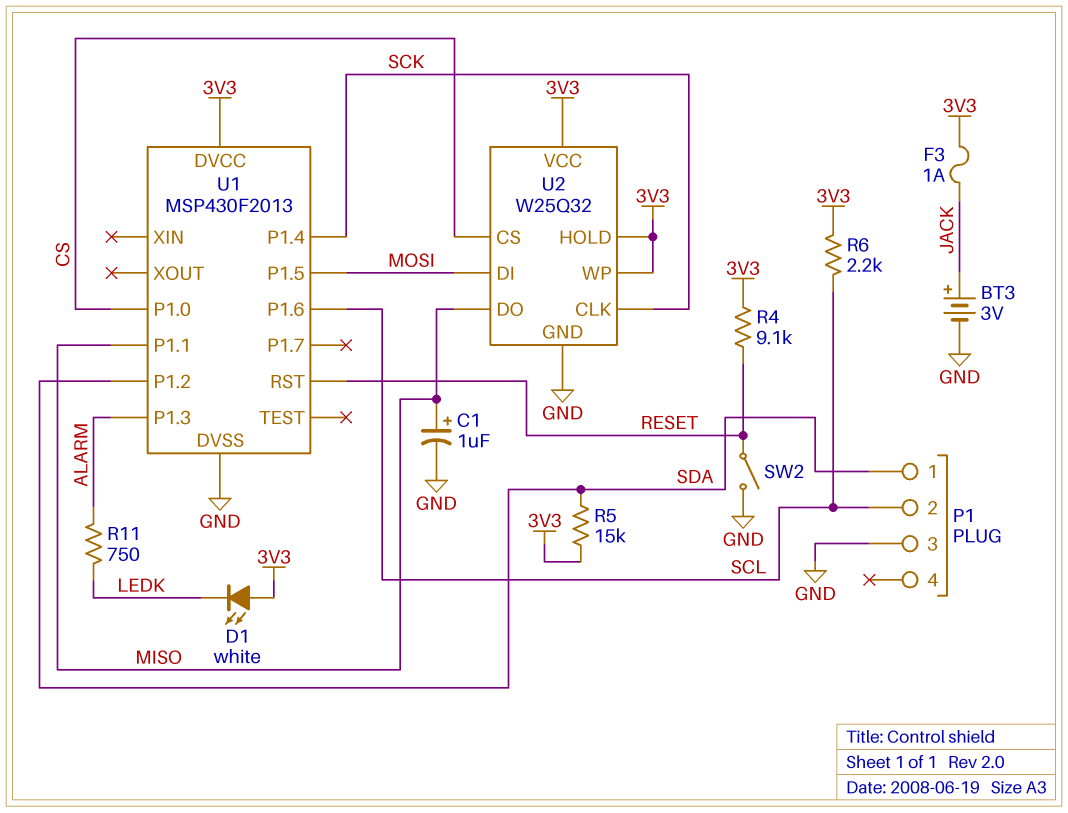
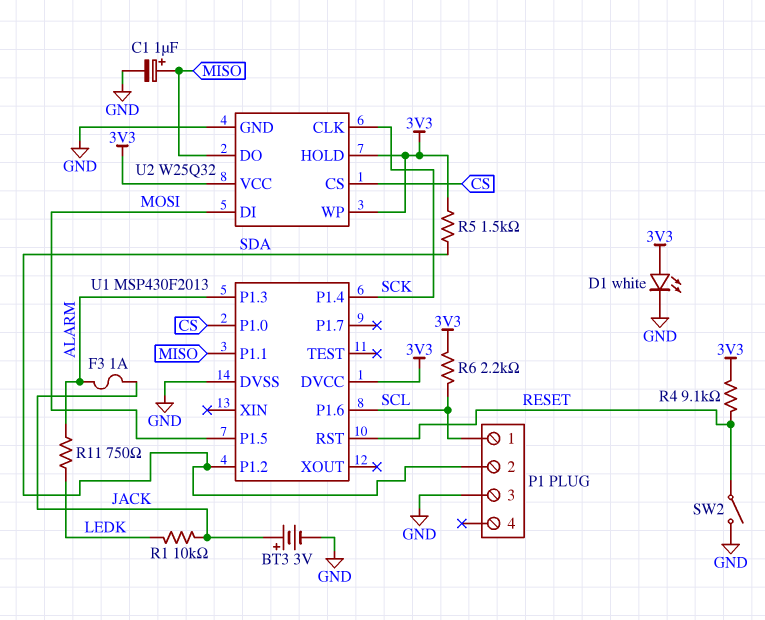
D1: LED white (A 3V3, K LEDK) -> LED white (A 3V3, K GND)
F3: 1A (3V3, JACK) -> 1A (ALARM, JACK)
P1 pin 1: SDA -> SCL
P1 pin 2: SCL -> SDA
R1: none -> 10k (JACK, LEDK)
R5: 15k (3V3, SDA) -> 1.5k (3V3, SDA)

